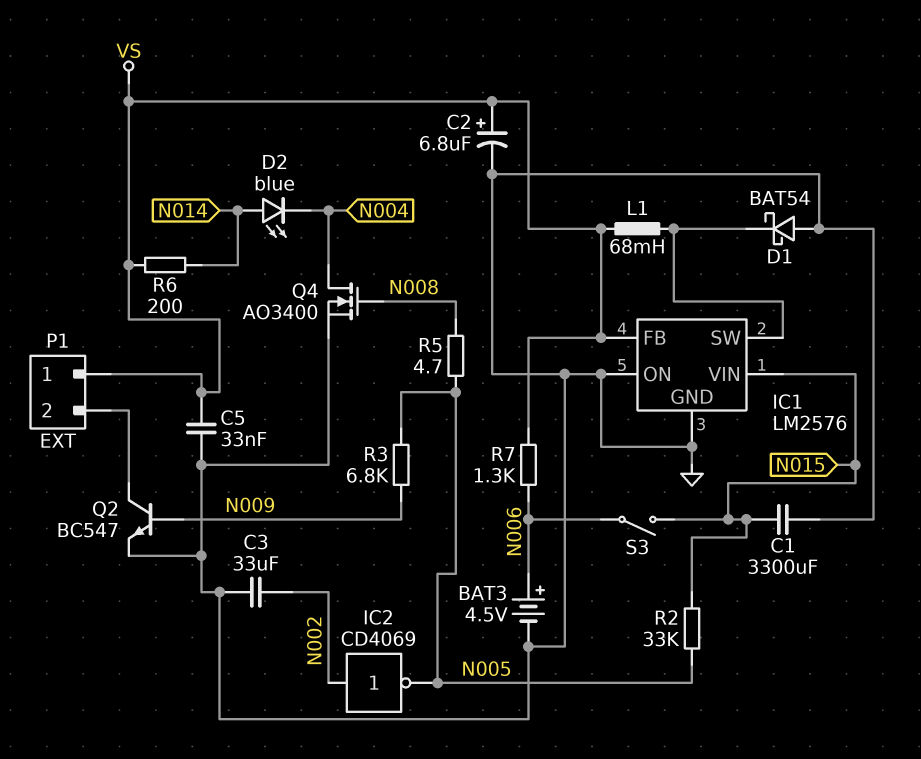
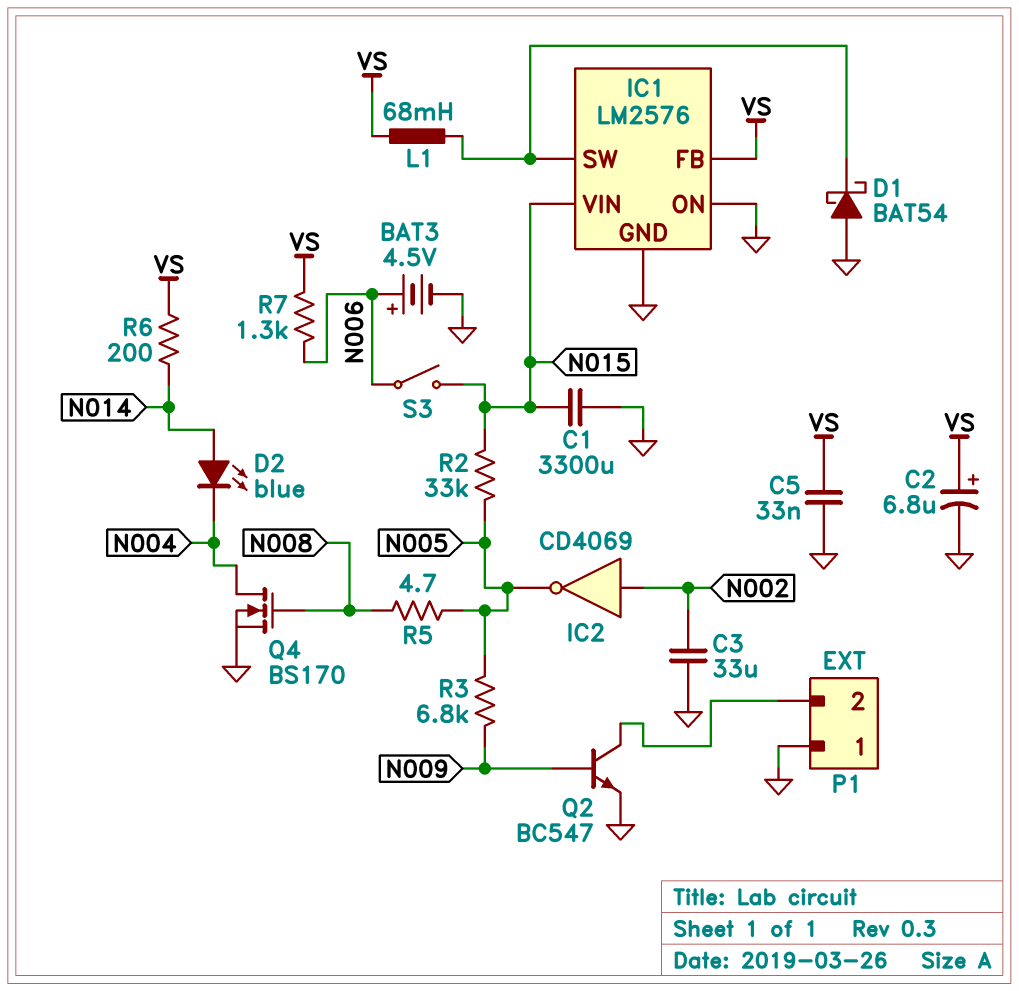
P1 pin 1: VS -> GND
Q4: NMOS AO3400 (G N008, D N004, S GND) -> NMOS BS170 (G N008, D N004, S GND)

